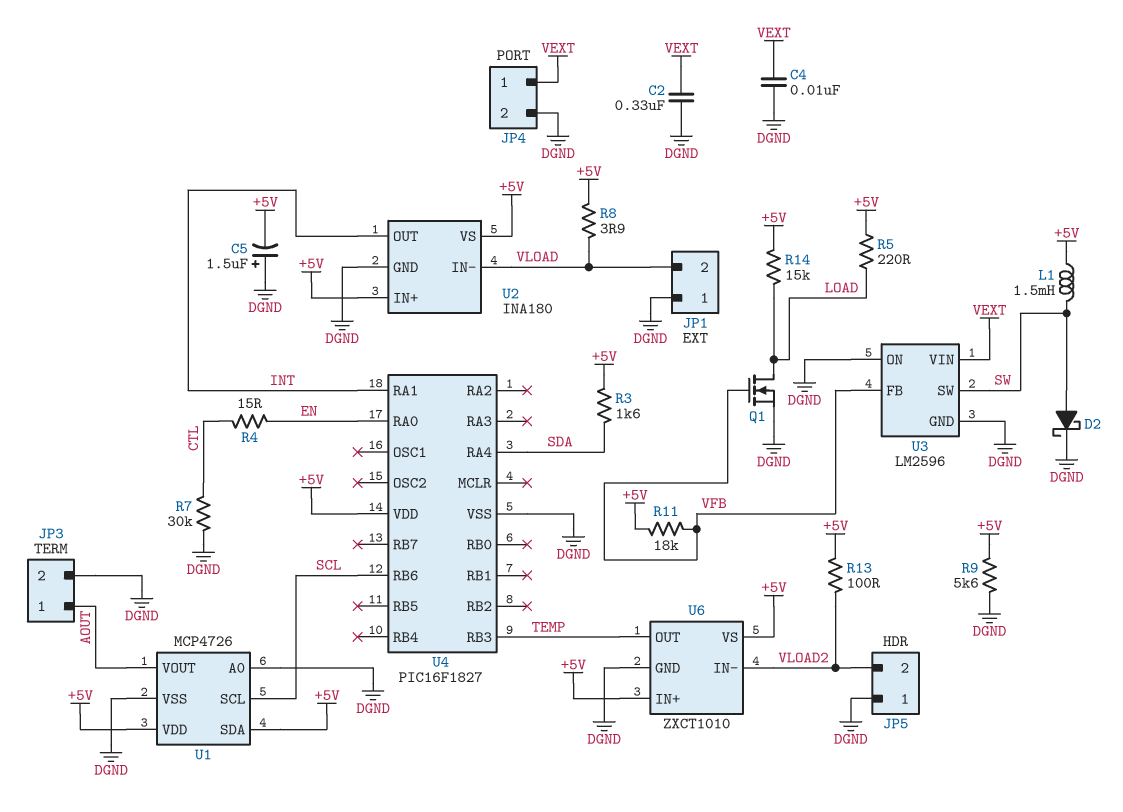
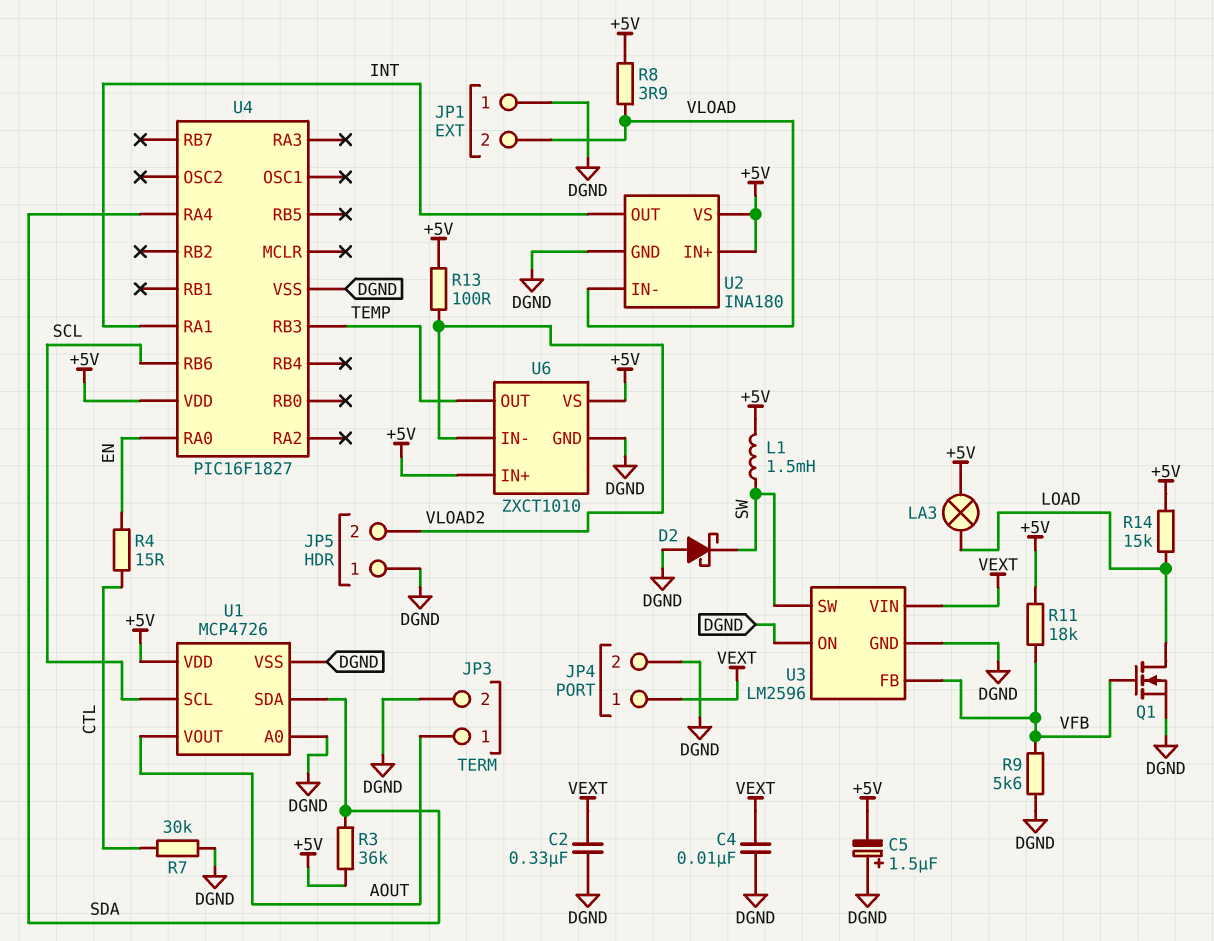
D2: schottky (A SW, K DGND) -> schottky (A DGND, K SW)
LA3: none -> lamp (+5V, LOAD)
R3: 1.6k (+5V, SDA) -> 36k (+5V, SDA)
R5: 220 (+5V, LOAD) -> none
R9: 5.6k (+5V, DGND) -> 5.6k (DGND, VFB)
U1 pin SDA: +5V -> SDA

